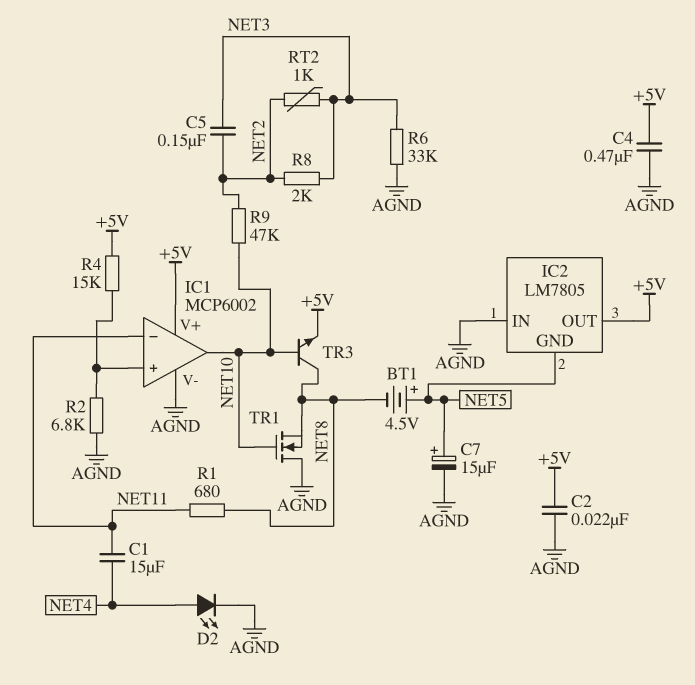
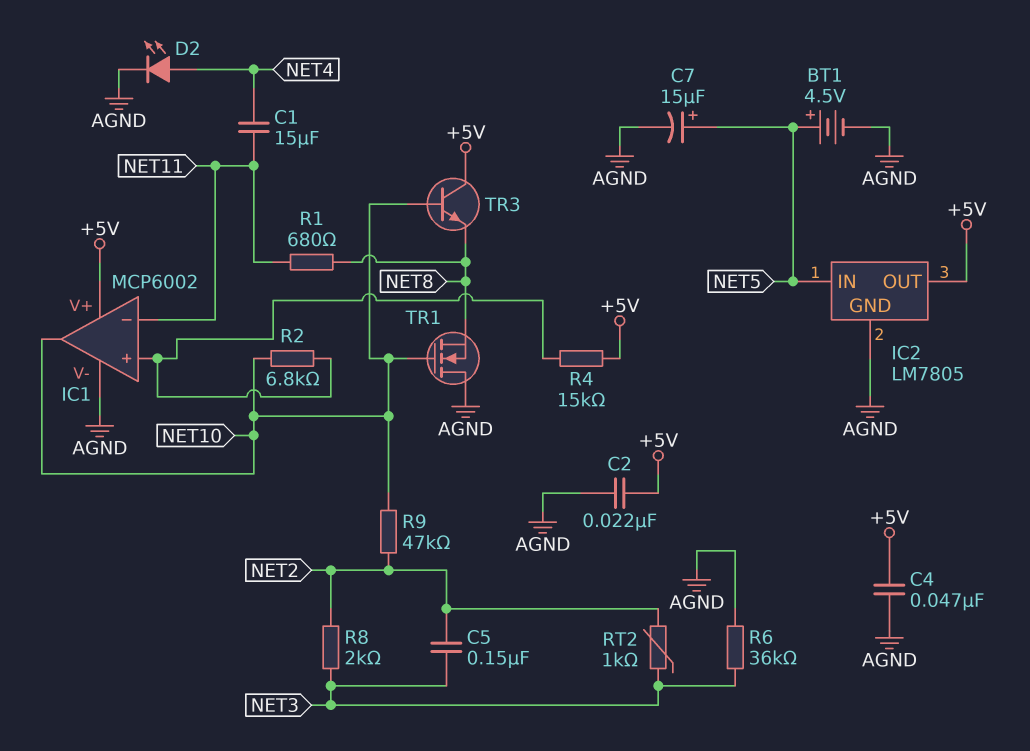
BT1: 4.5V (plus NET5, minus NET8) -> 4.5V (plus NET5, minus AGND)
C4: 470nF (+5V, AGND) -> 47nF (+5V, AGND)
IC2 pin GND: NET5 -> AGND
IC2 pin IN: AGND -> NET5
R2: 6.8k (AGND, IC1/in+) -> 6.8k (IC1/in+, NET10)
R6: 33k (AGND, NET3) -> 36k (AGND, NET3)
TR3: NPN (B NET10, C NET8, E +5V) -> NPN (B NET10, C +5V, E NET8)

